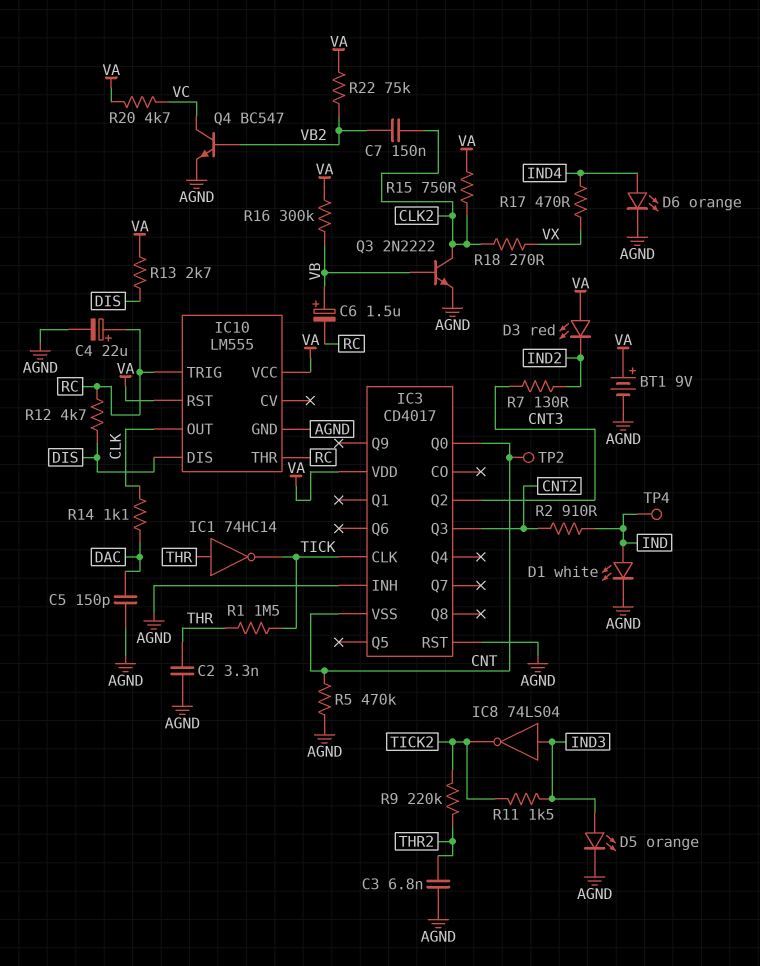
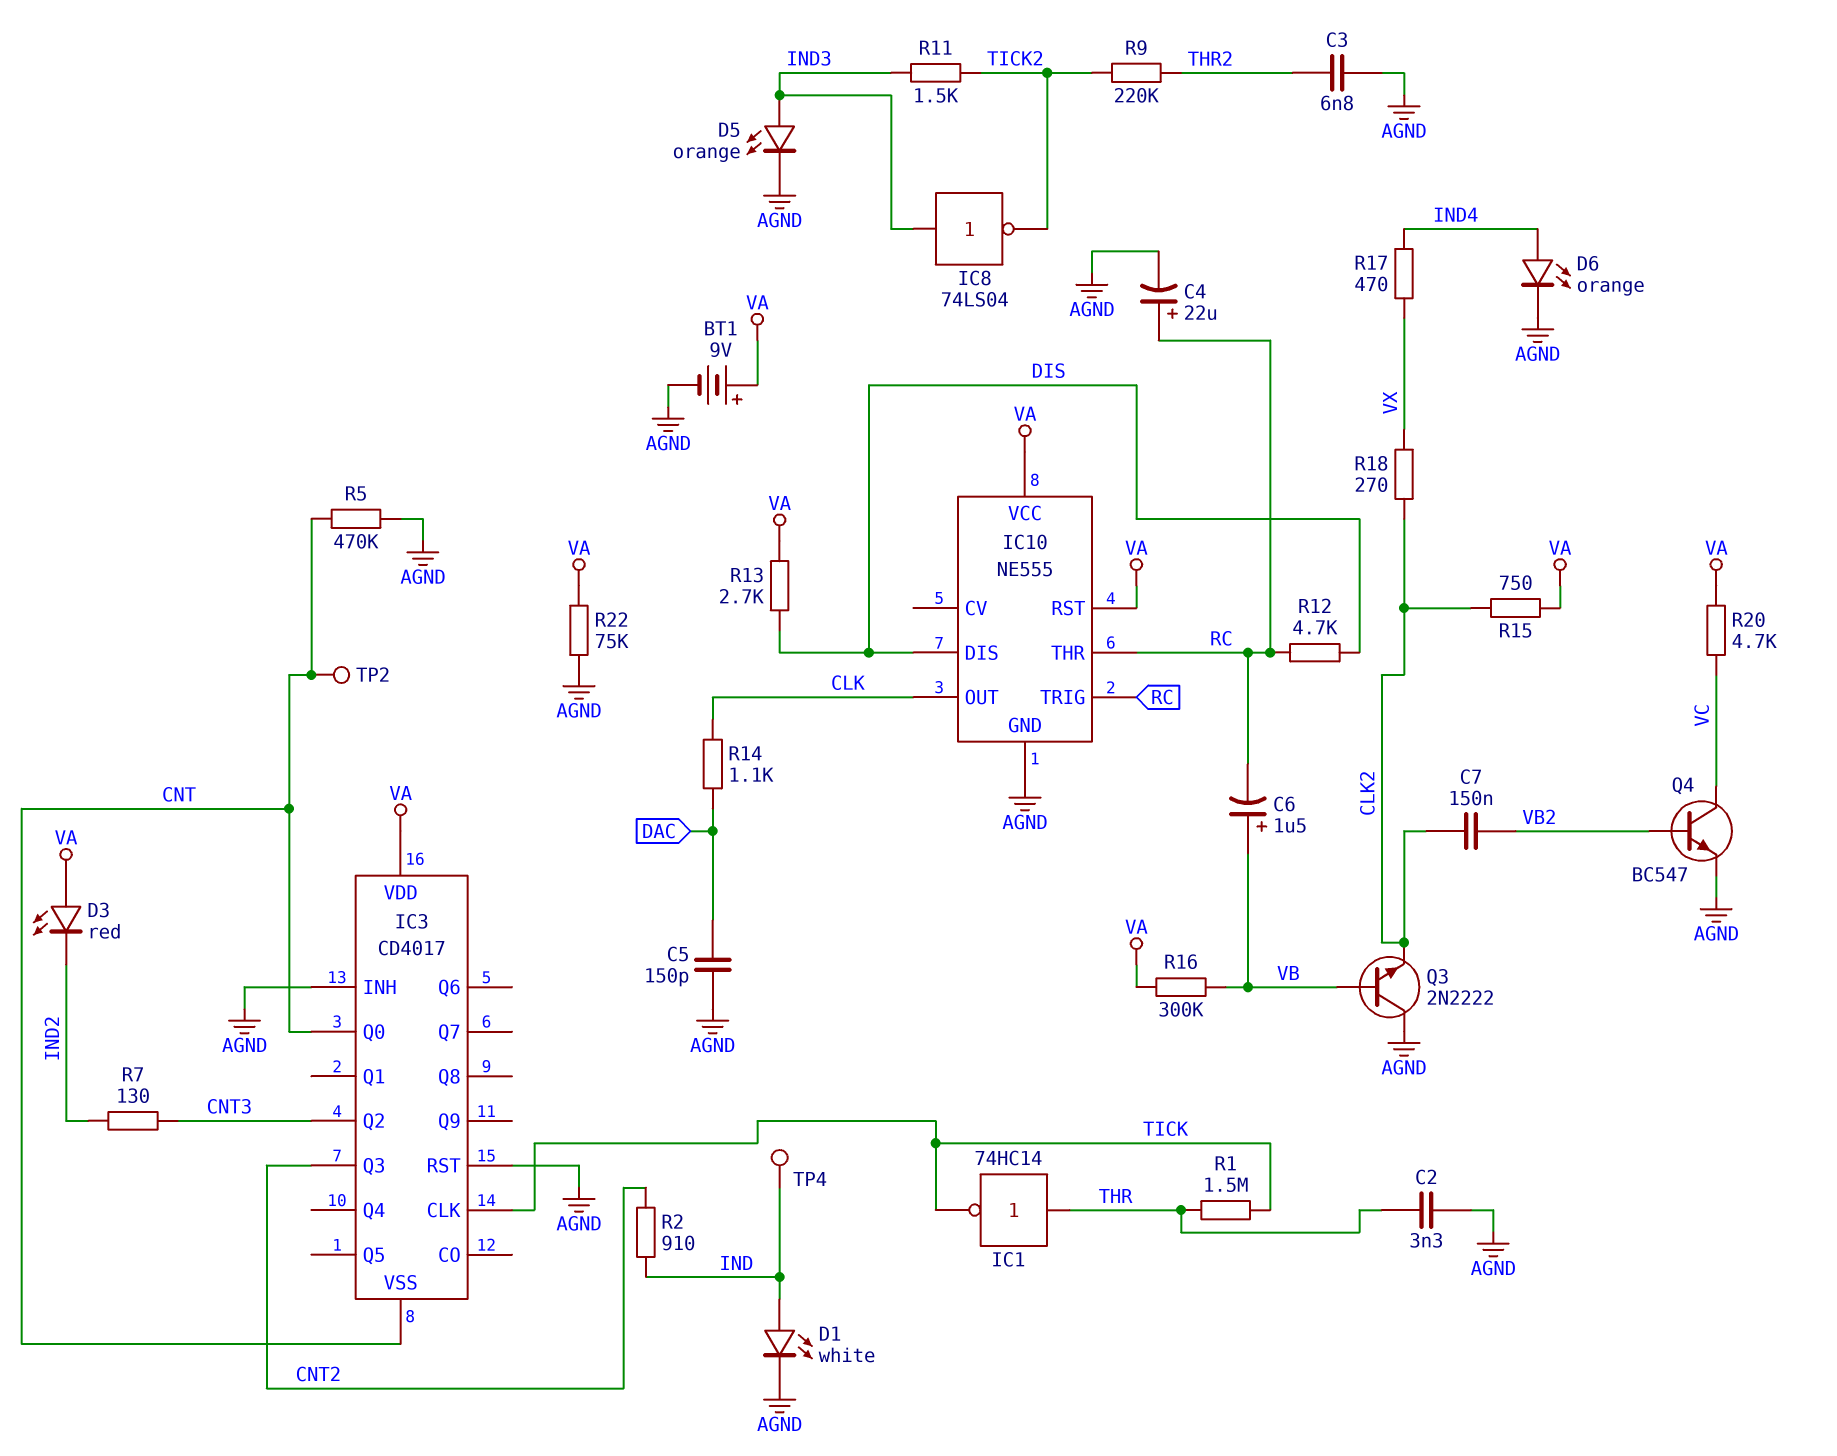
IC10: LM555 -> NE555
Q3: NPN 2N2222 (B VB, C CLK2, E AGND) -> NPN 2N2222 (B VB, C AGND, E CLK2)
R22: 75k (VA, VB2) -> 75k (AGND, VA)

